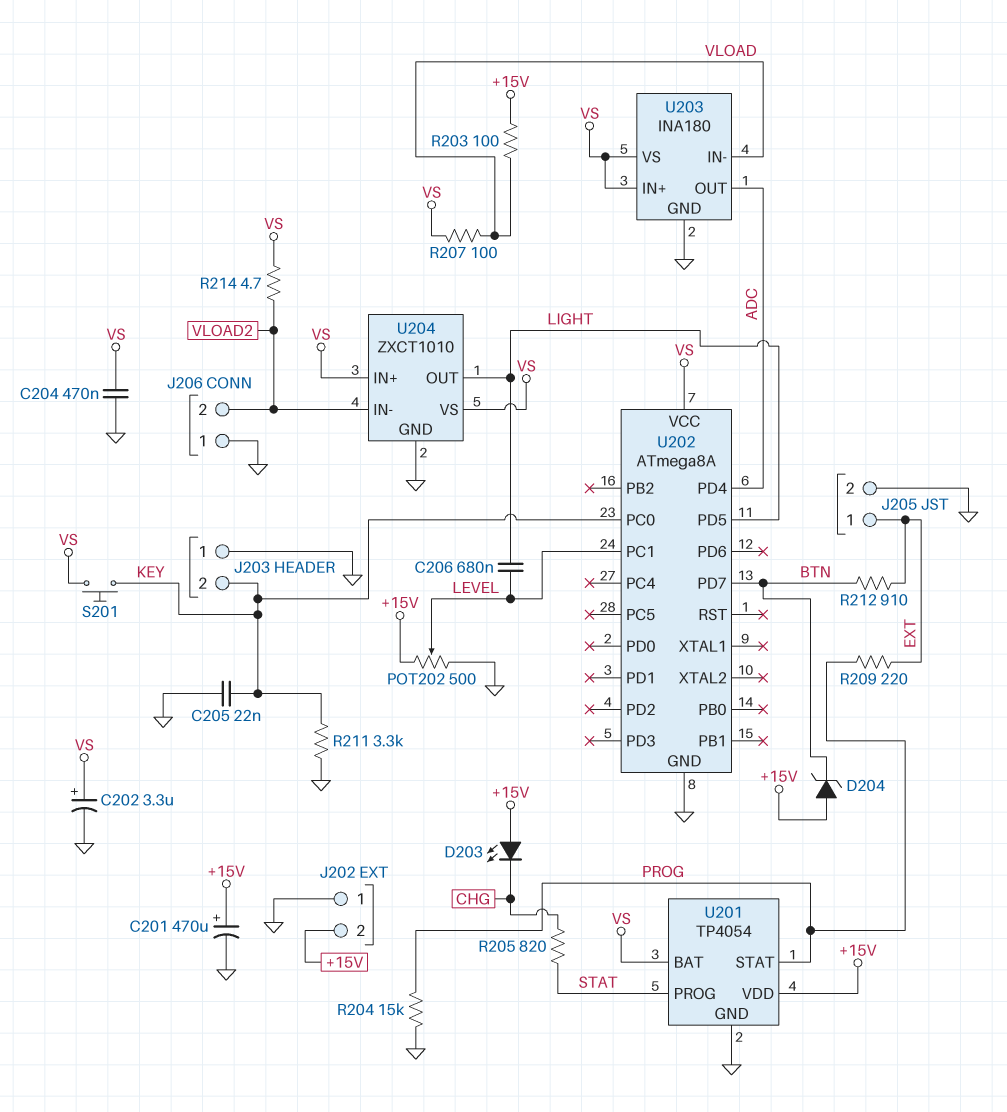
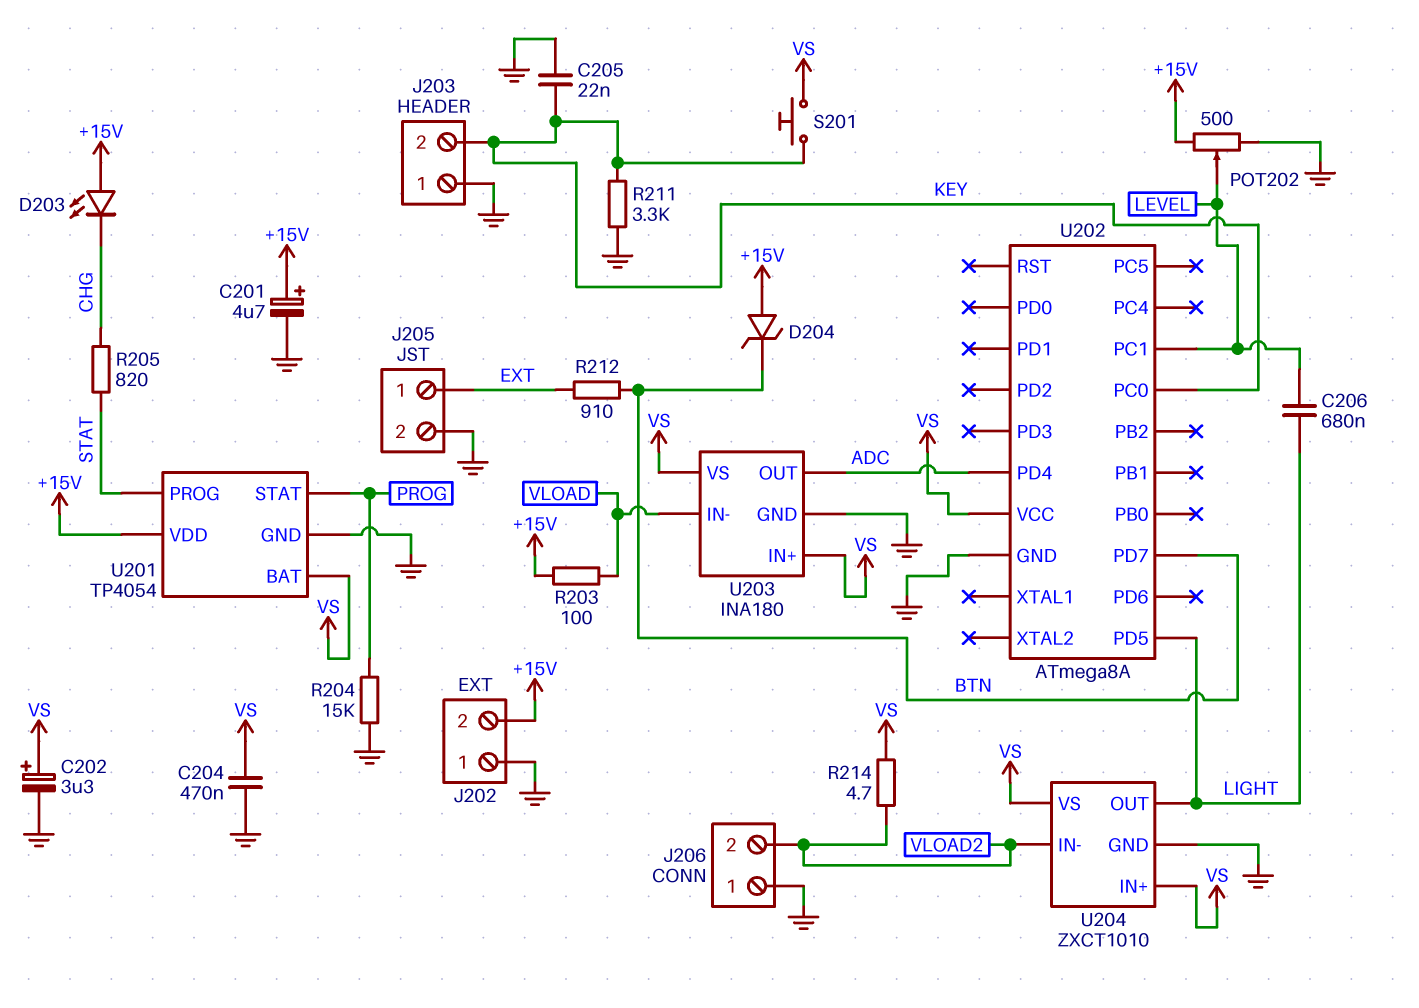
C201: 470uF (plus +15V, minus GND) -> 4.7uF (plus +15V, minus GND)
R207: 100 (VLOAD, VS) -> none
R209: 220 (EXT, PROG) -> none

